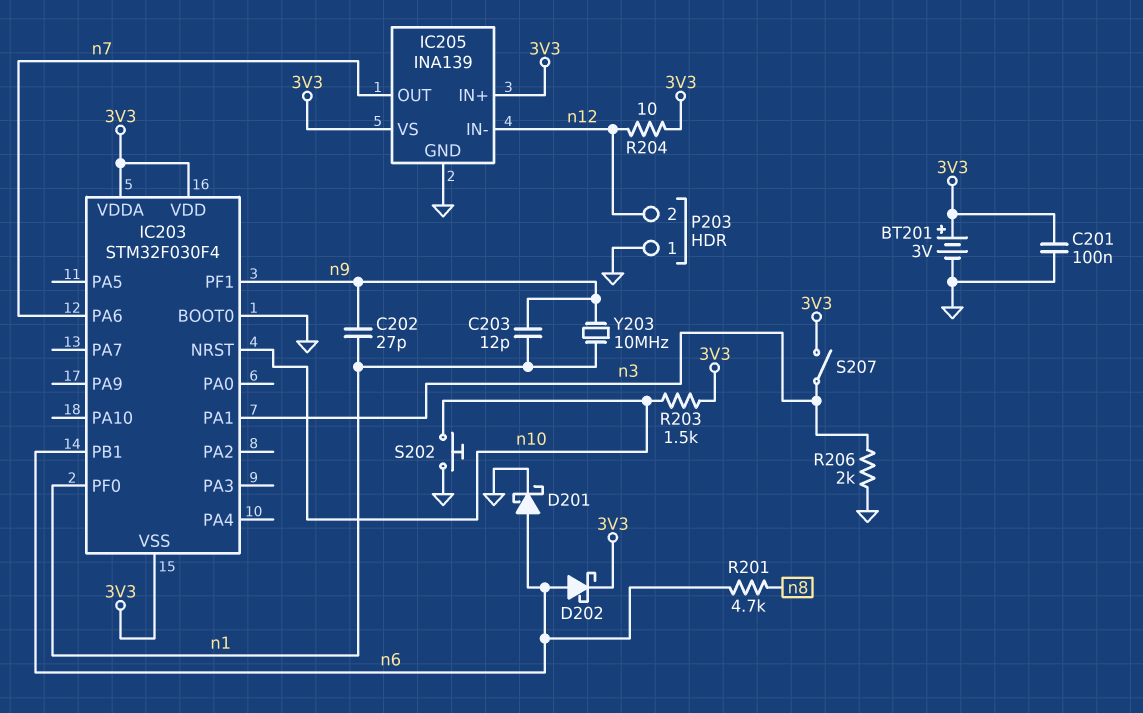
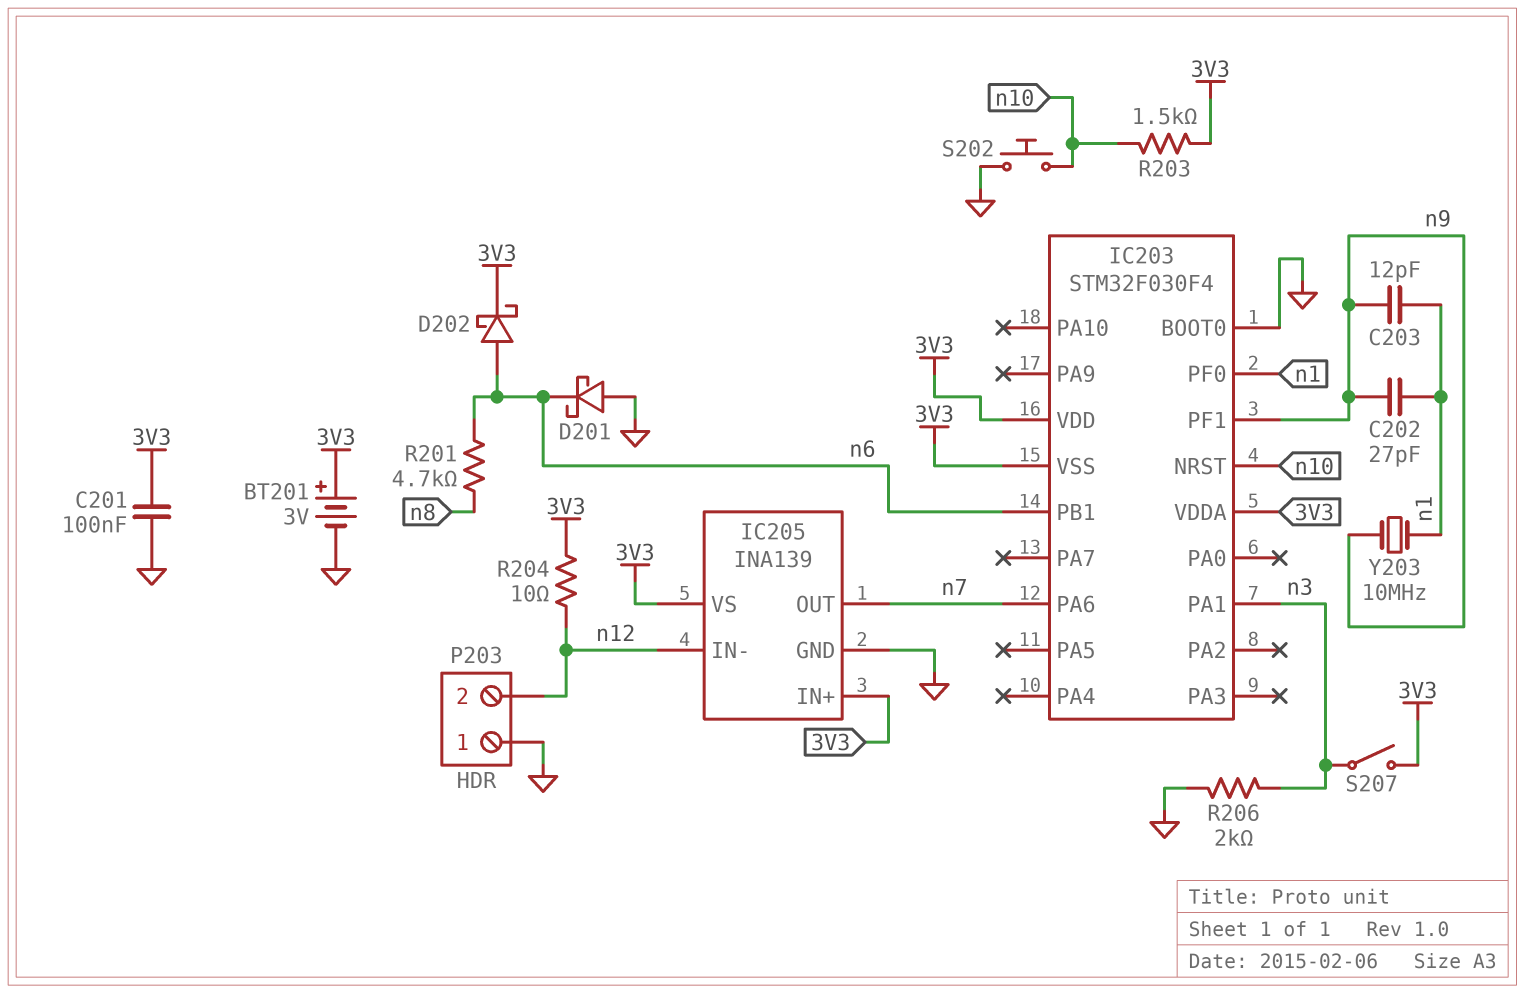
D201: schottky (A n6, K GND) -> schottky (A GND, K n6)

